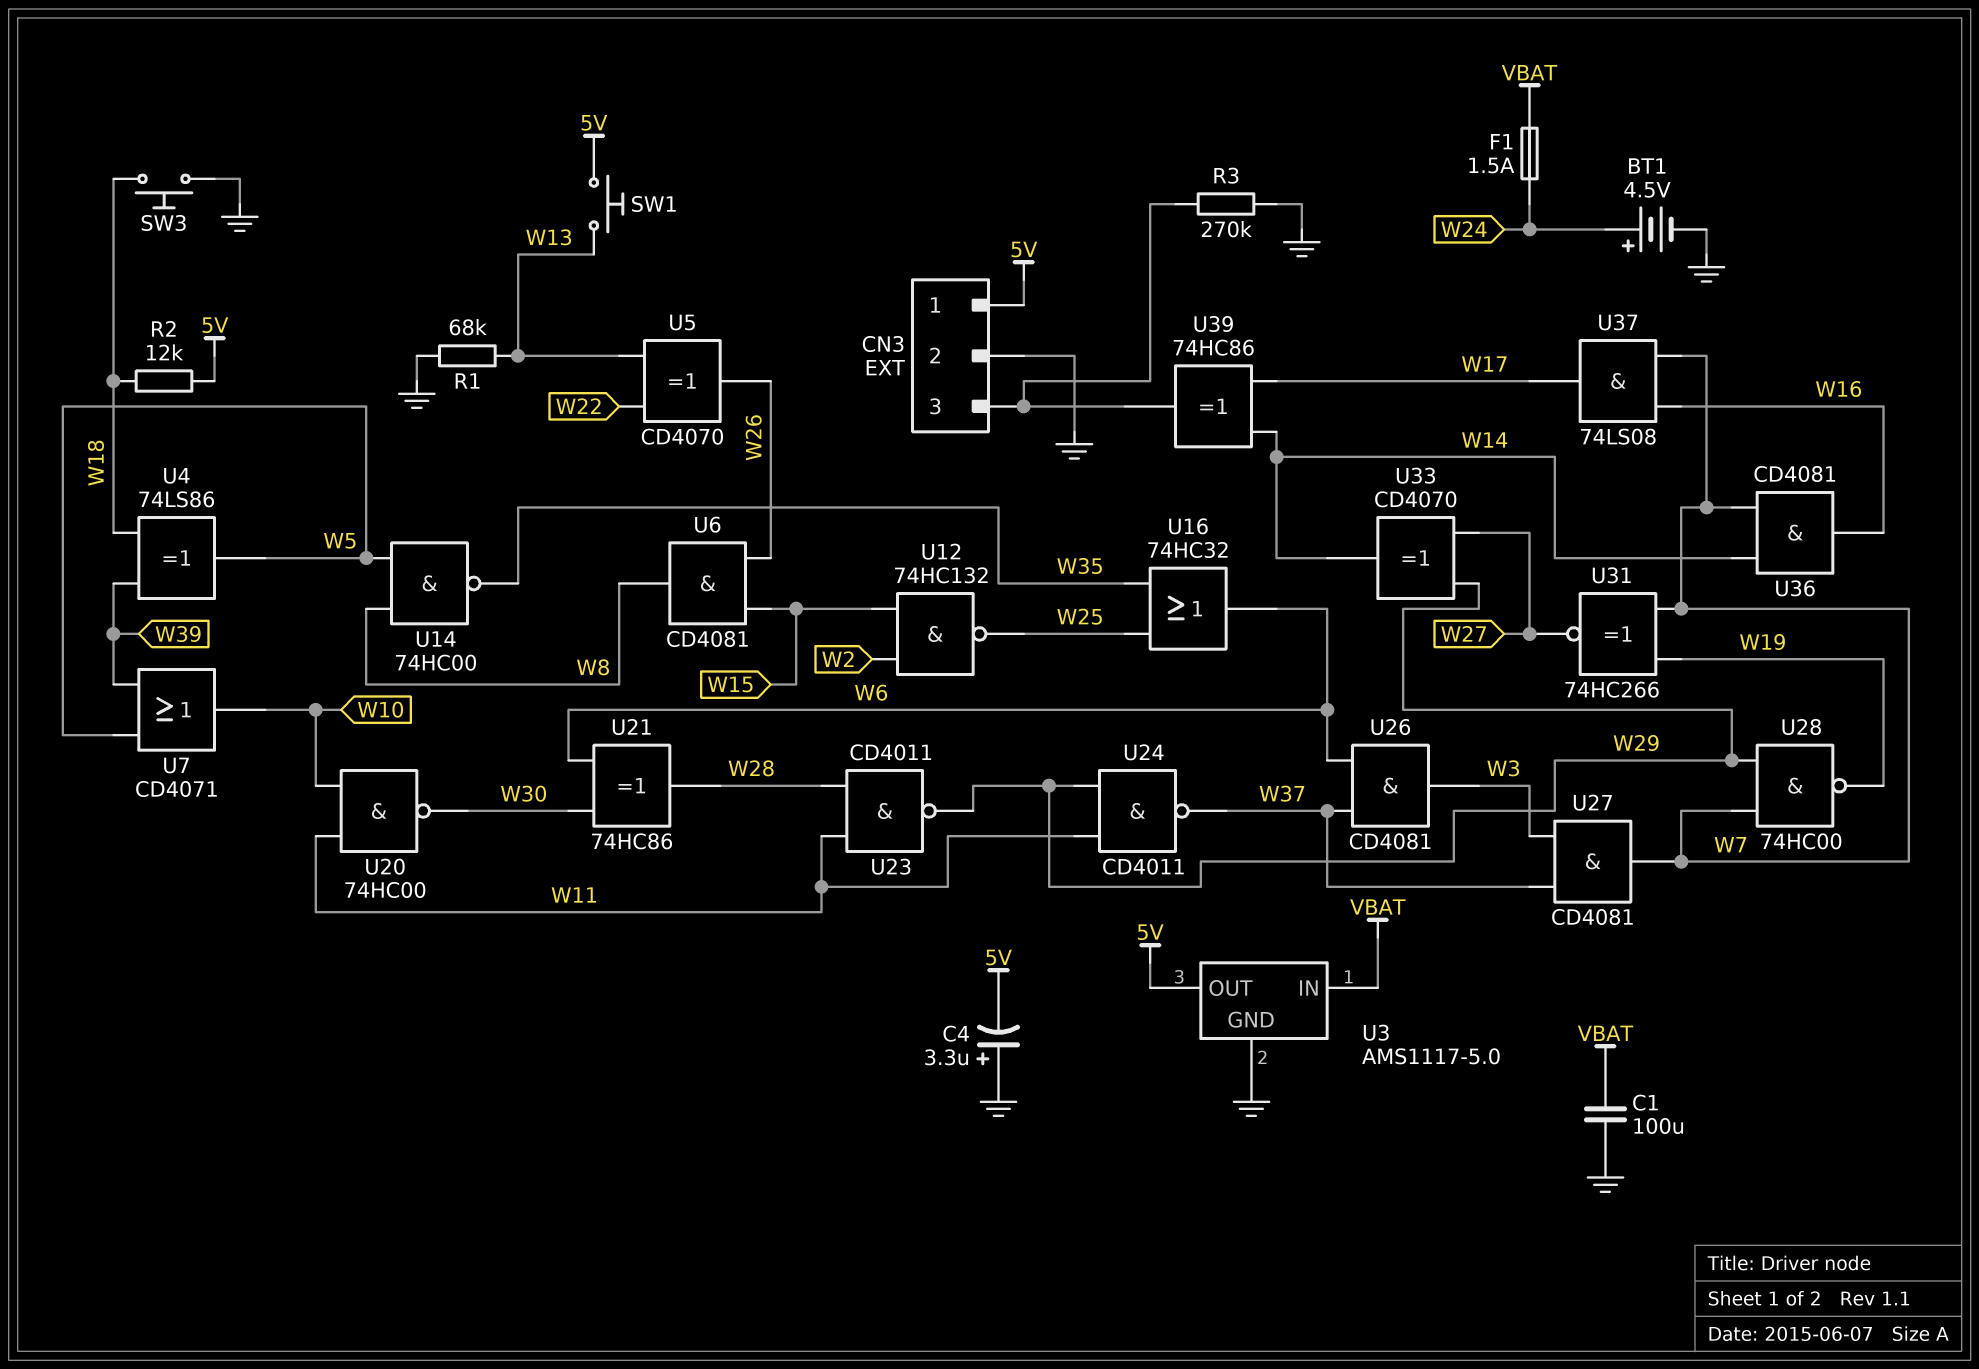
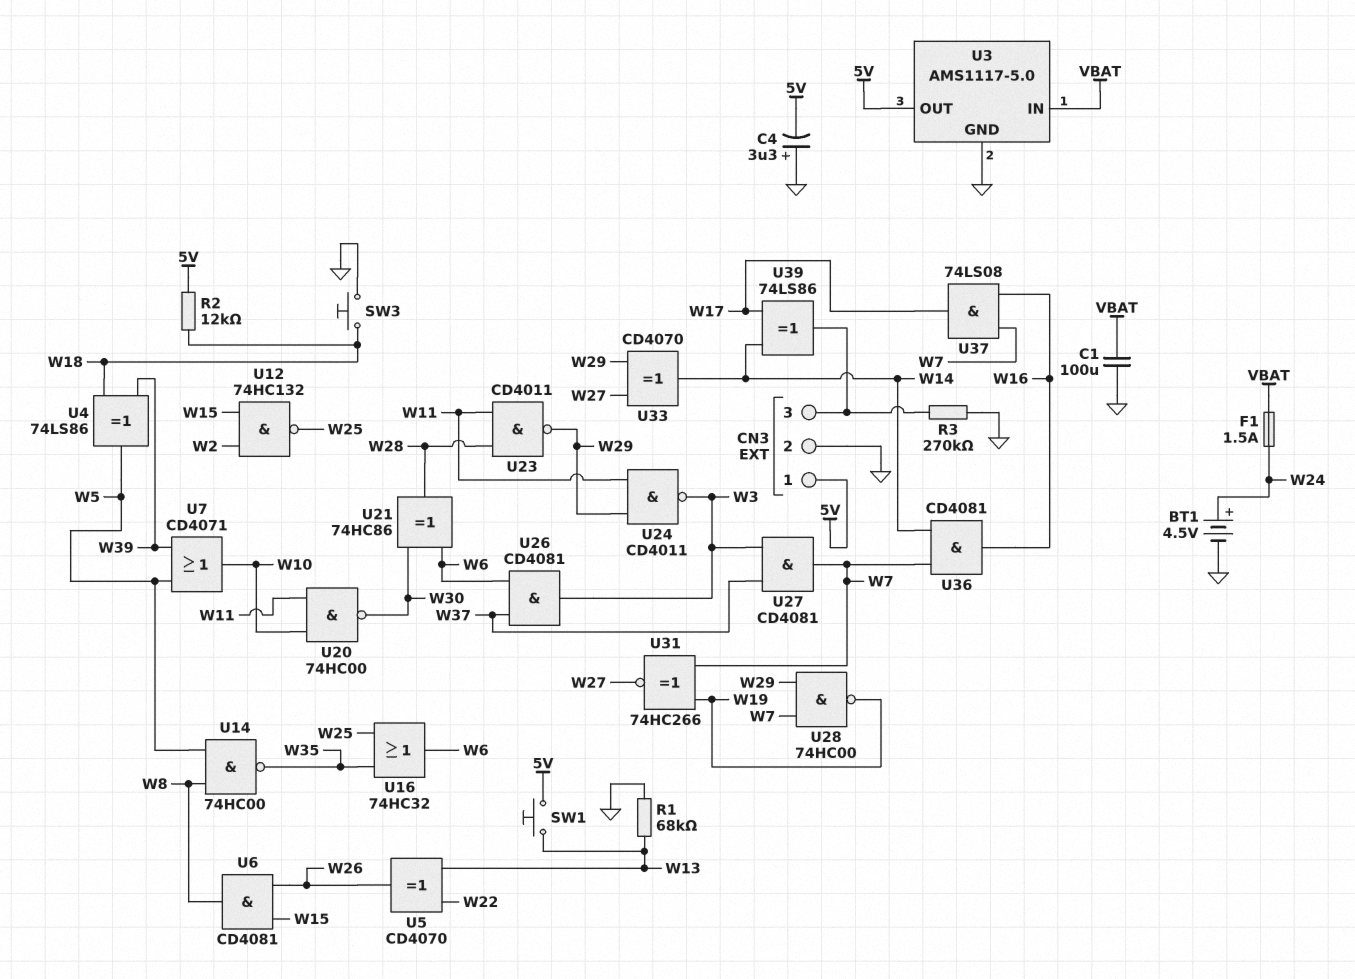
U24: NAND CD4011 (in W11, in W29, out W37) -> NAND CD4011 (in W11, in W29, out W3)
U39: XOR 74HC86 (in W14, in W17, out CN3/3) -> XOR 74LS86 (in W14, in W17, out CN3/3)

